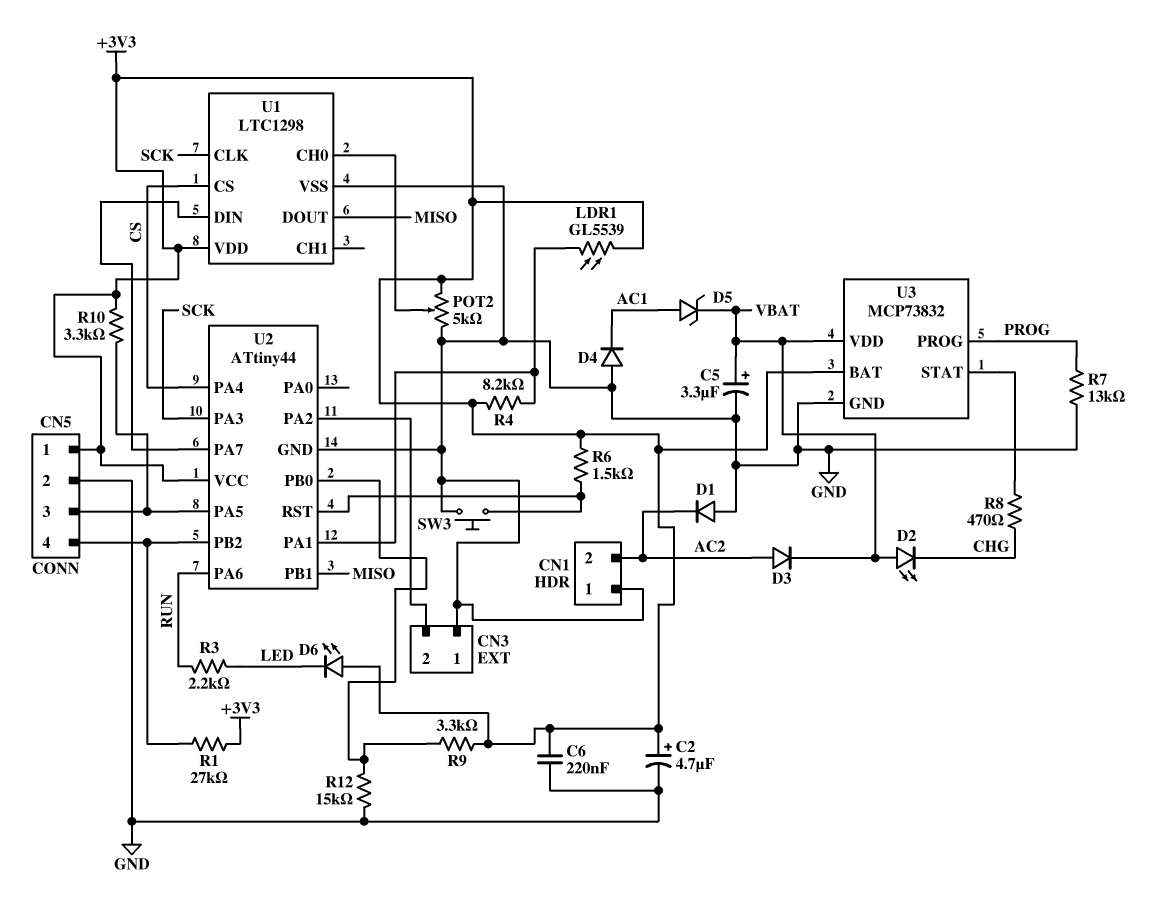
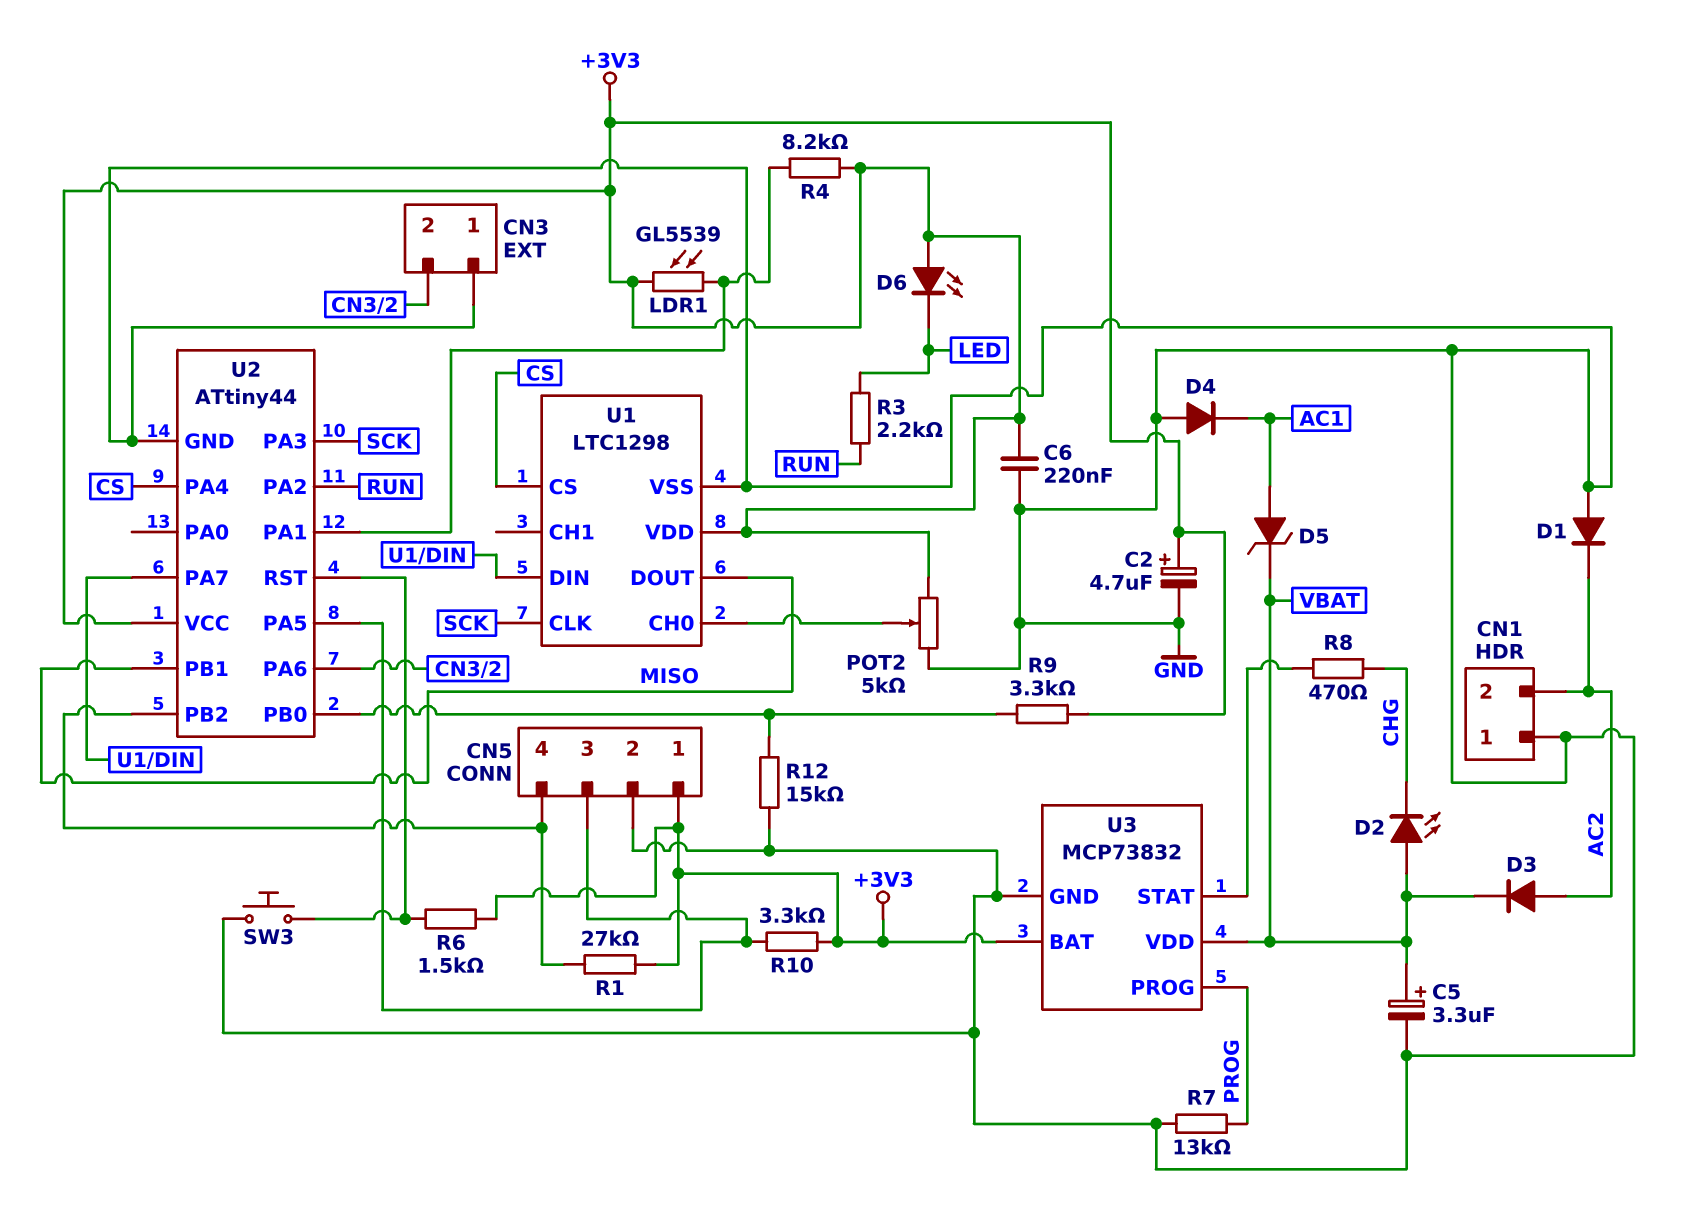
U2 pin PA2: CN3/2 -> RUN
U2 pin PA6: RUN -> CN3/2

